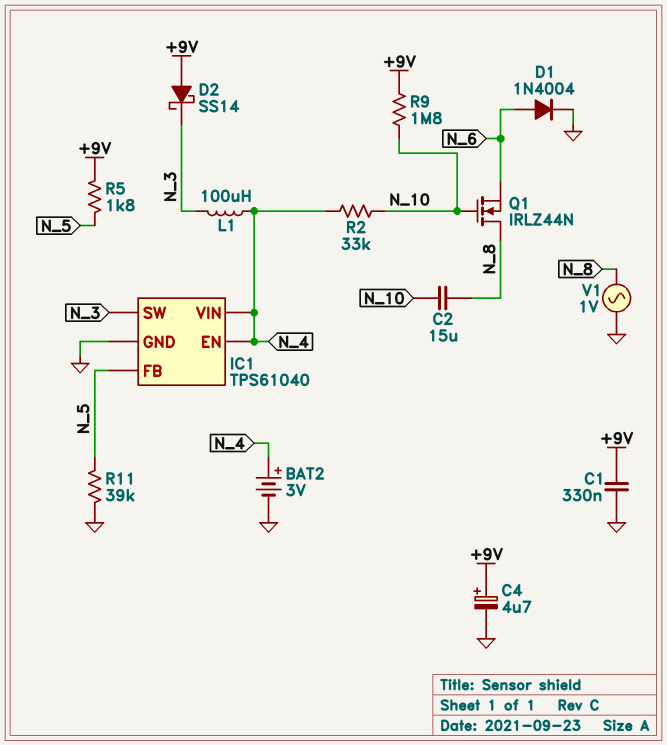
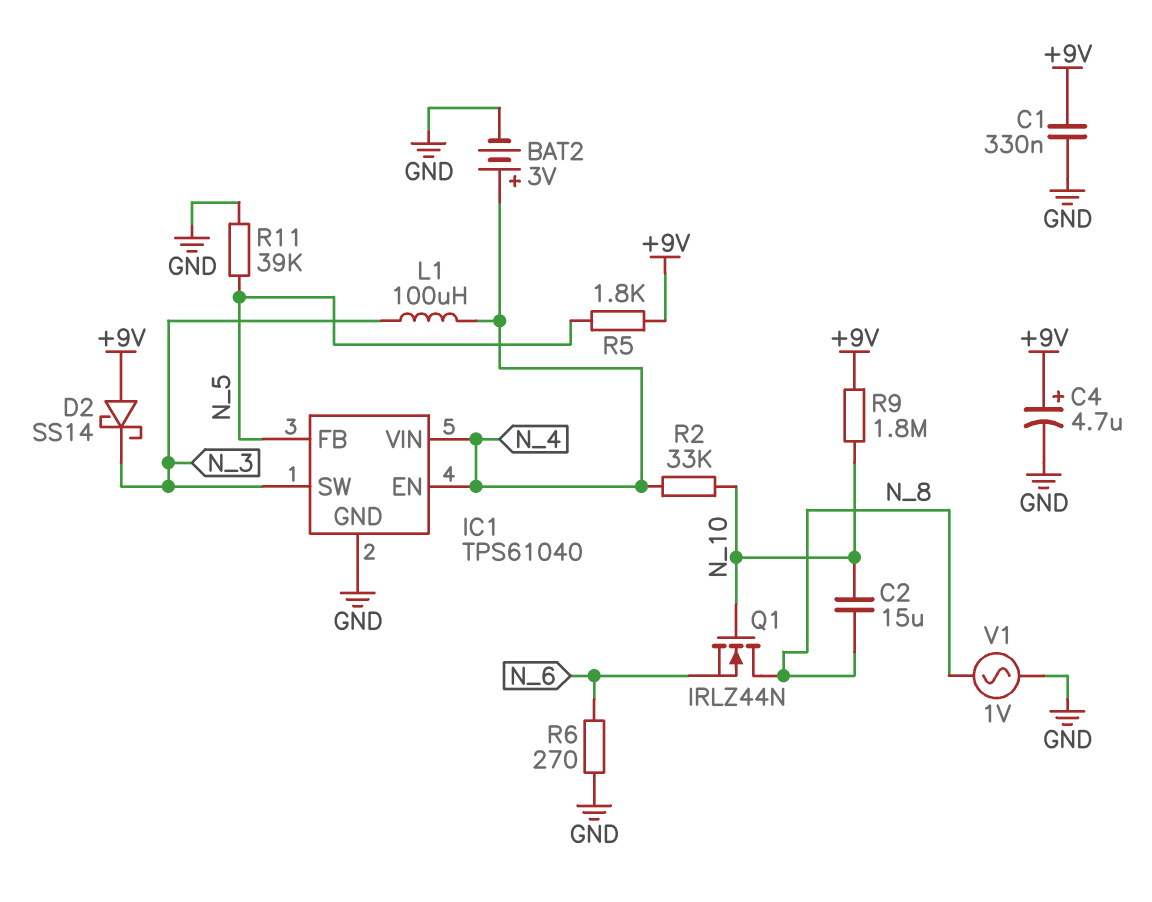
D1: diode 1N4004 (A N_6, K GND) -> none
R6: none -> 270 (GND, N_6)

